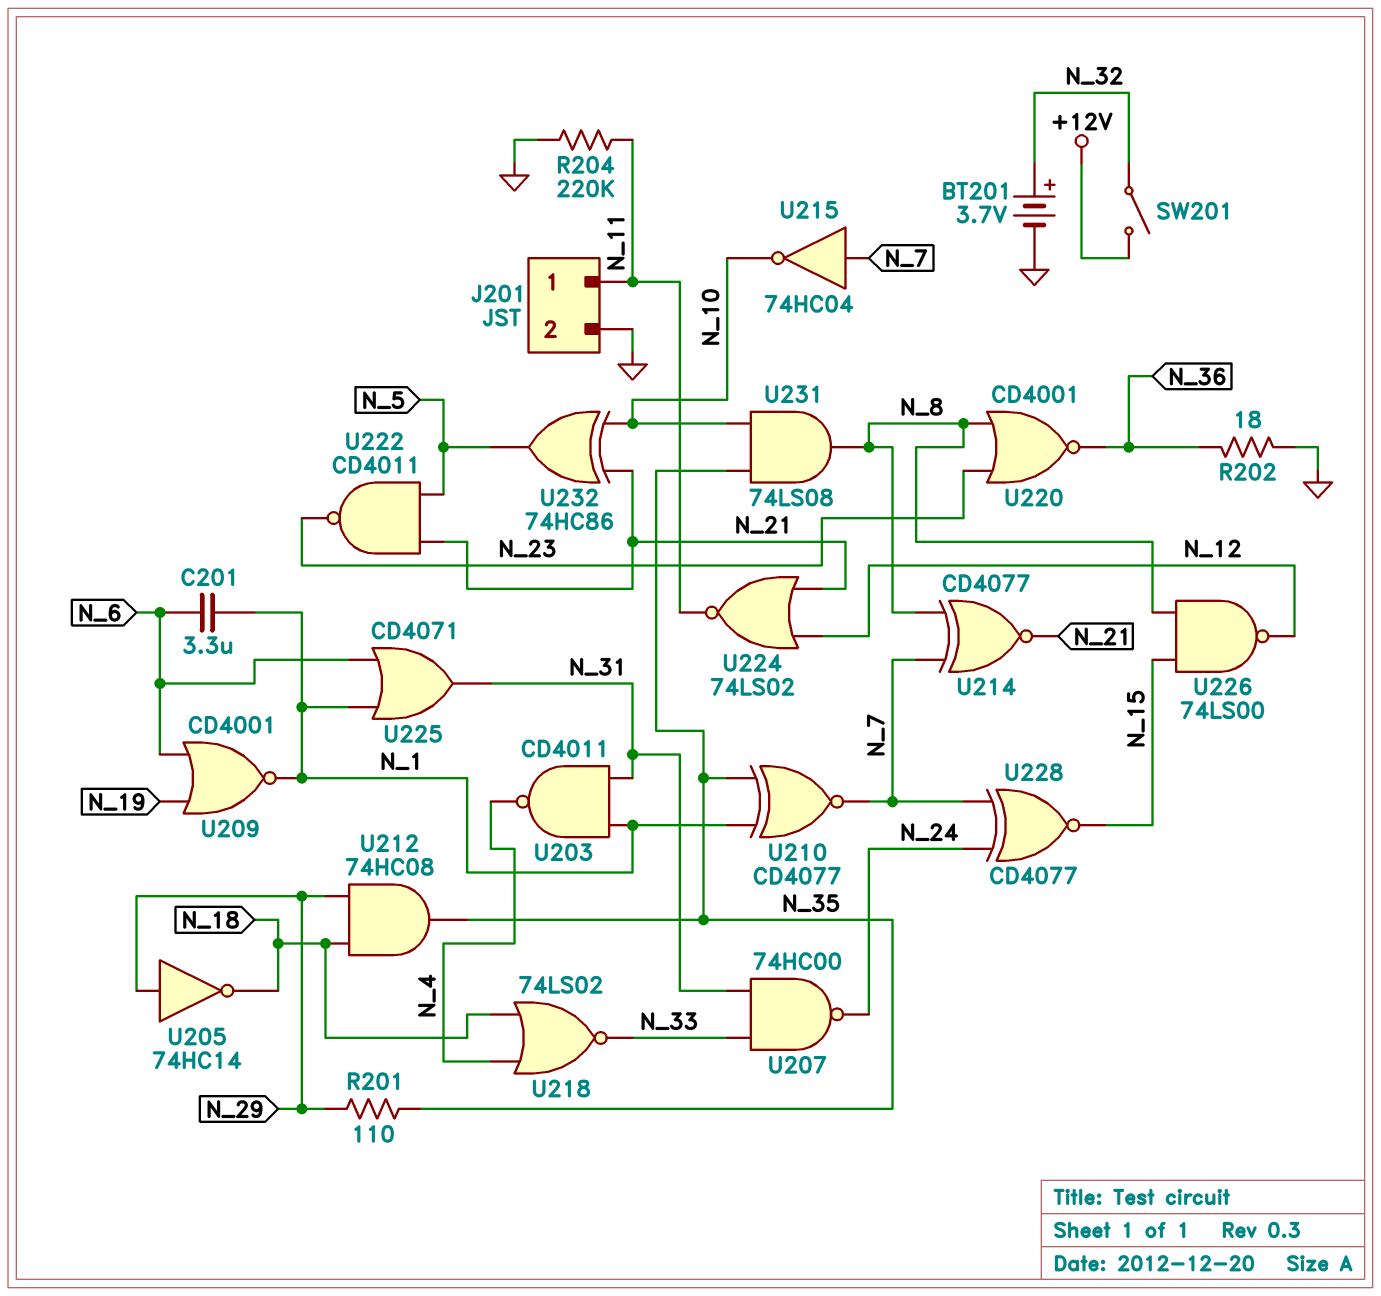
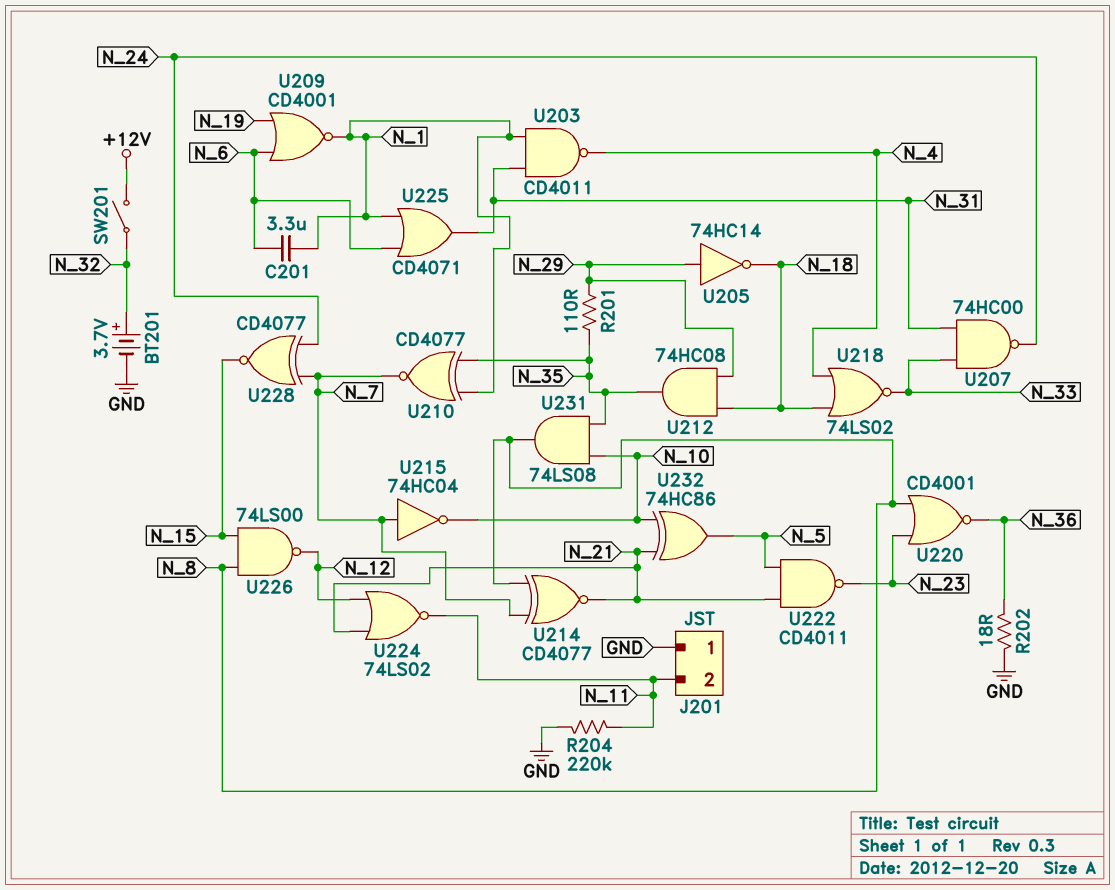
J201 pin 1: N_11 -> GND
J201 pin 2: GND -> N_11

